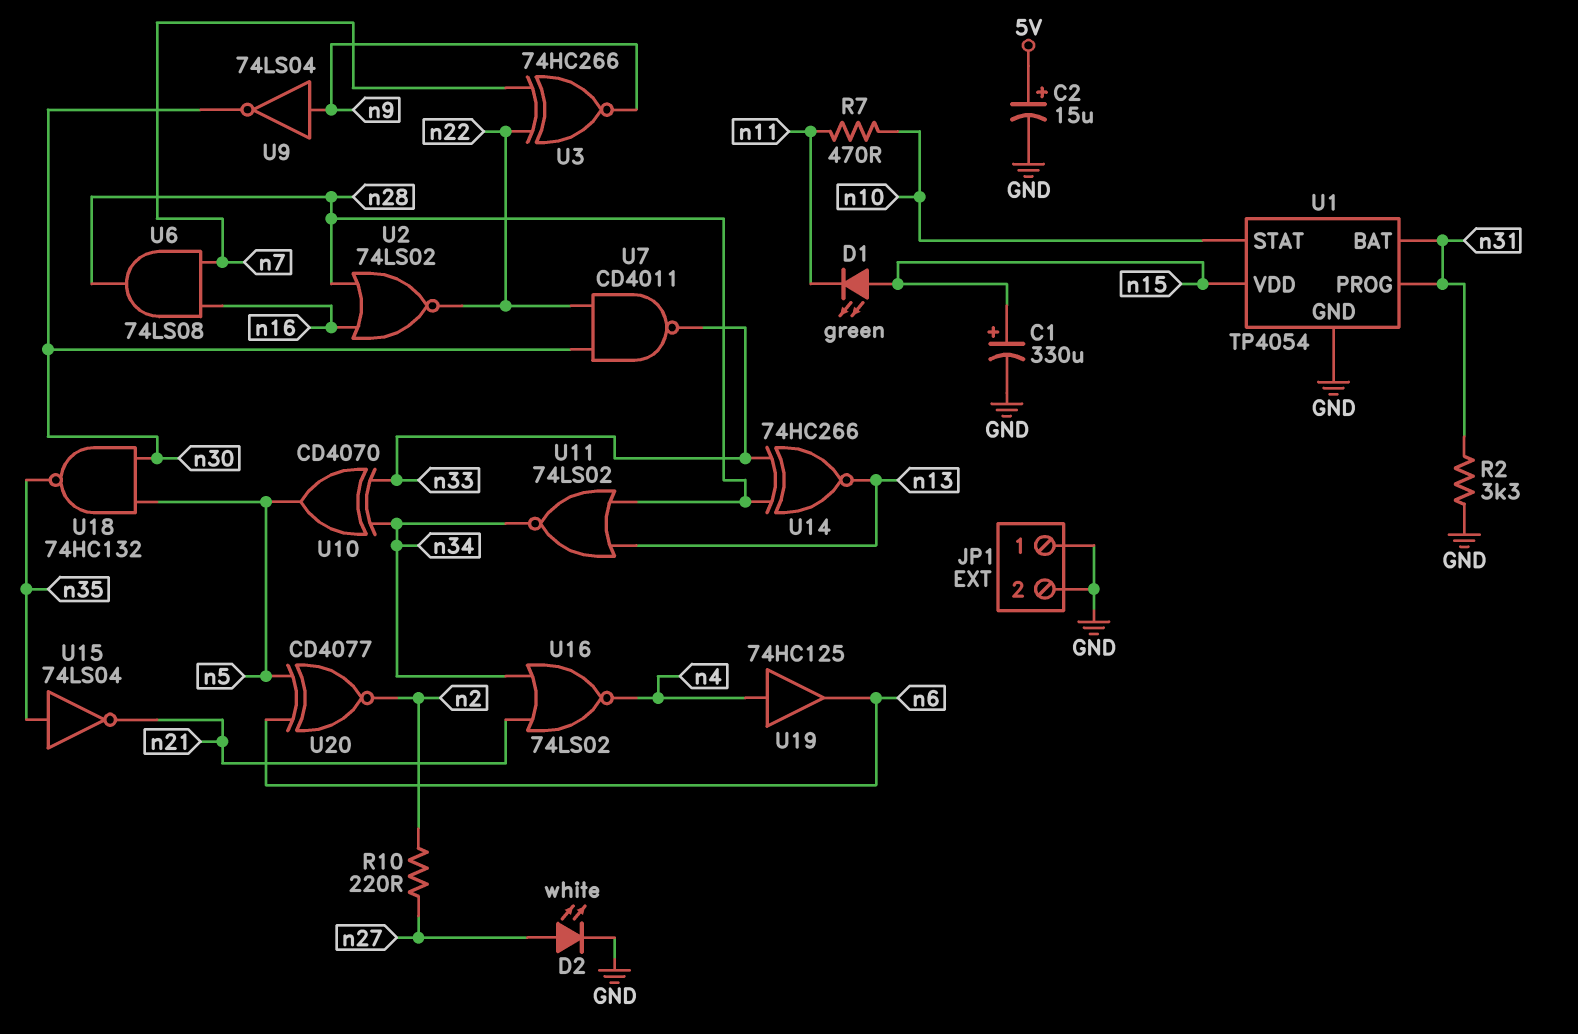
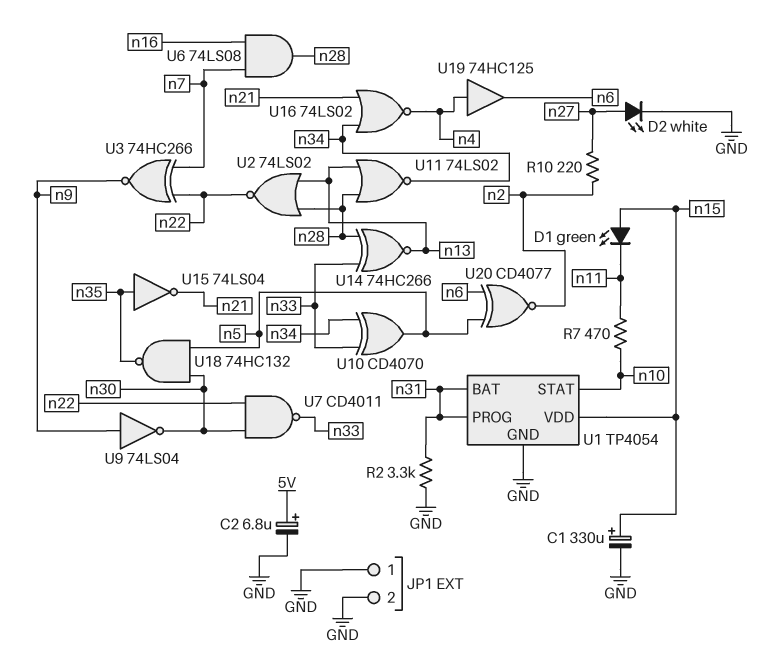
C2: 15uF (plus 5V, minus GND) -> 6.8uF (plus 5V, minus GND)
U2: NOR 74LS02 (in n16, in n28, out n22) -> NOR 74LS02 (in n13, in n28, out n22)

